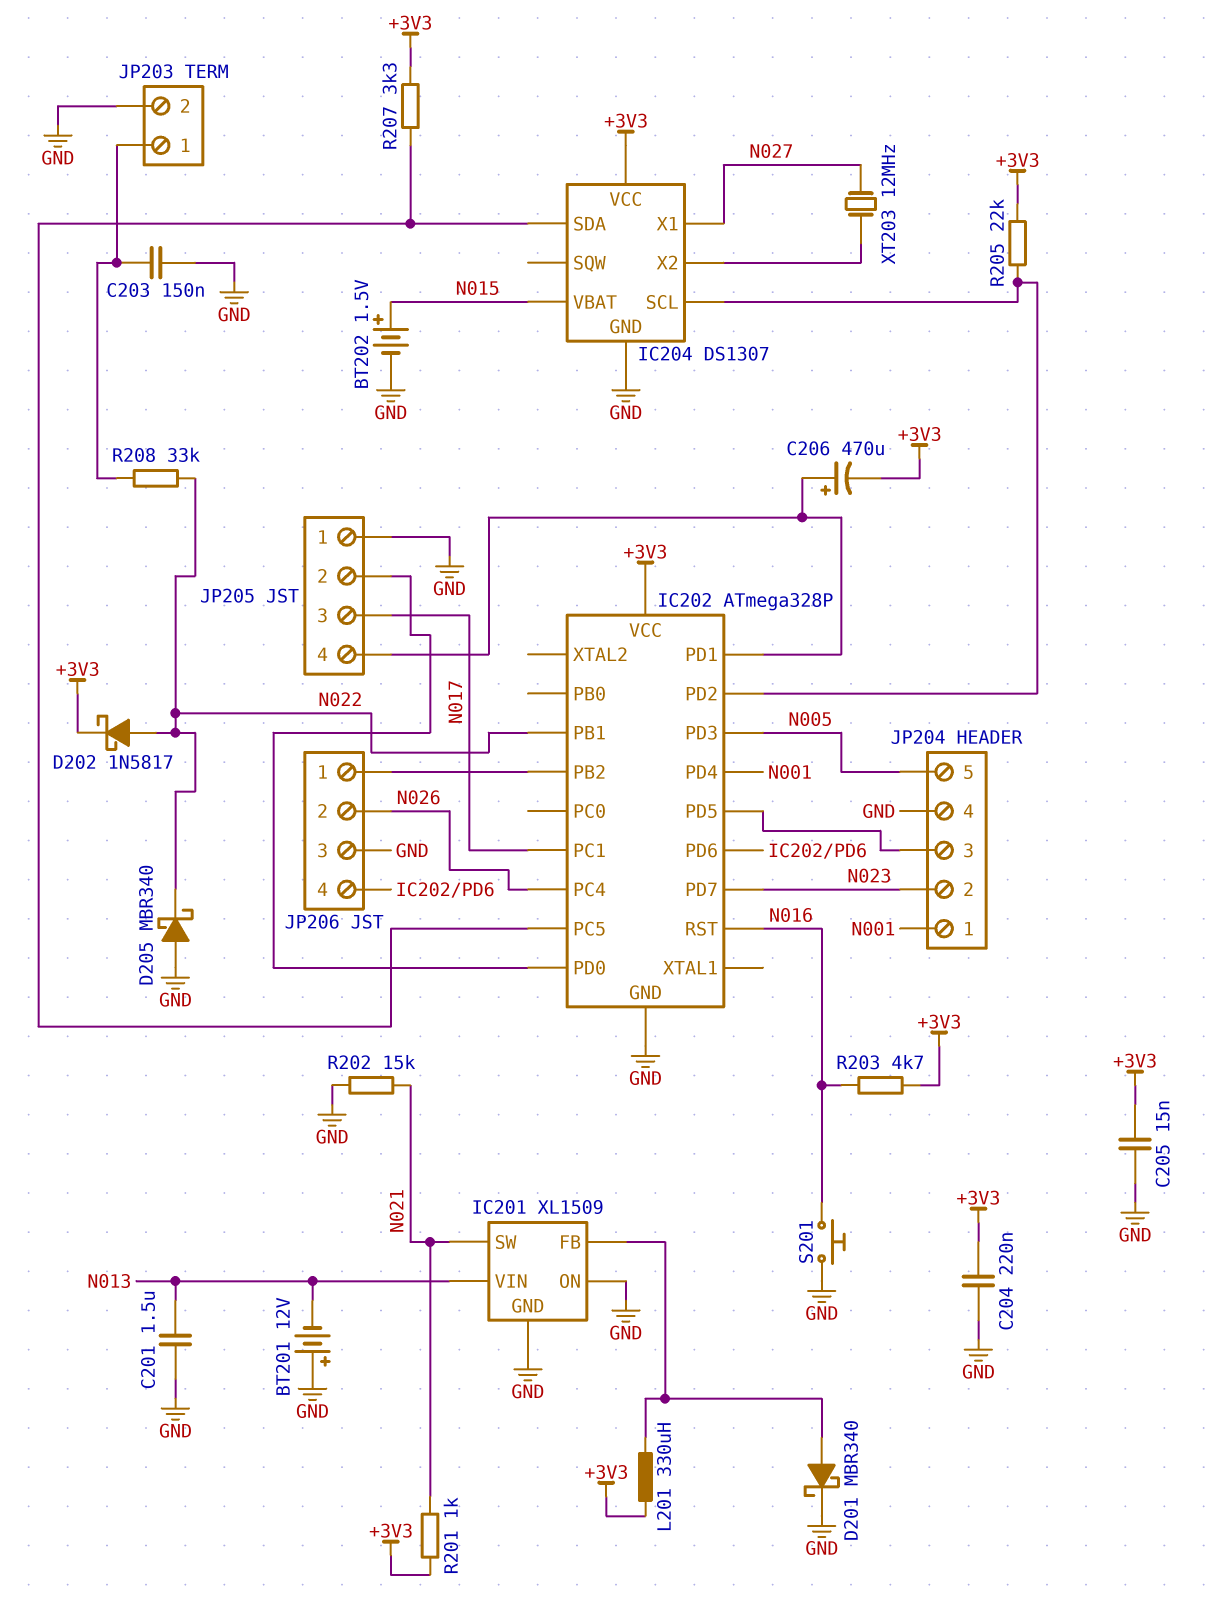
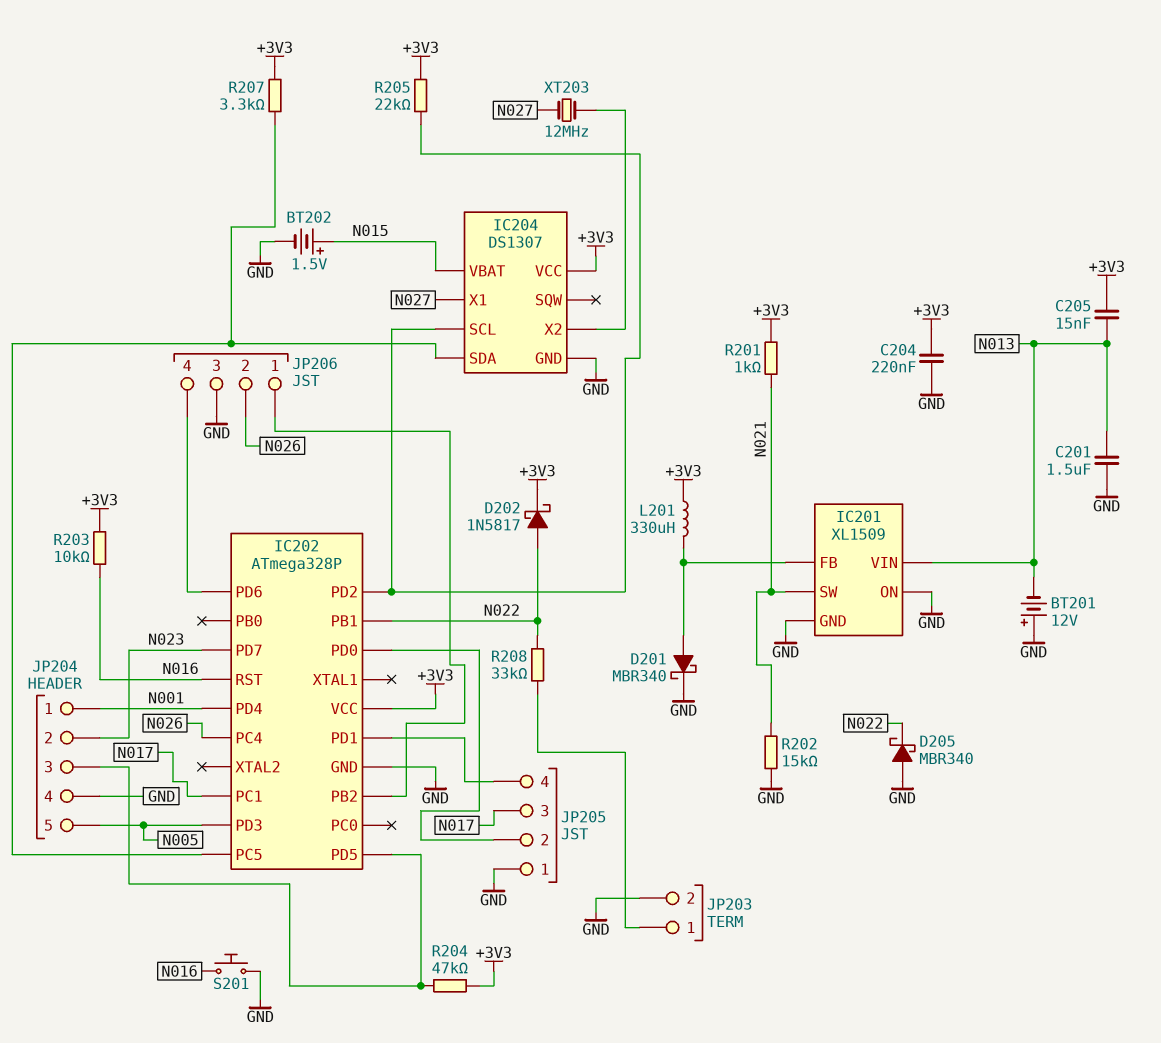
C203: 150nF (GND, JP203/1) -> none
C205: 15nF (+3V3, GND) -> 15nF (+3V3, N013)
C206: 470uF (plus IC202/PD1, minus +3V3) -> none
R203: 4.7k (+3V3, N016) -> 10k (+3V3, N016)
R204: none -> 47k (+3V3, IC202/PD5)

